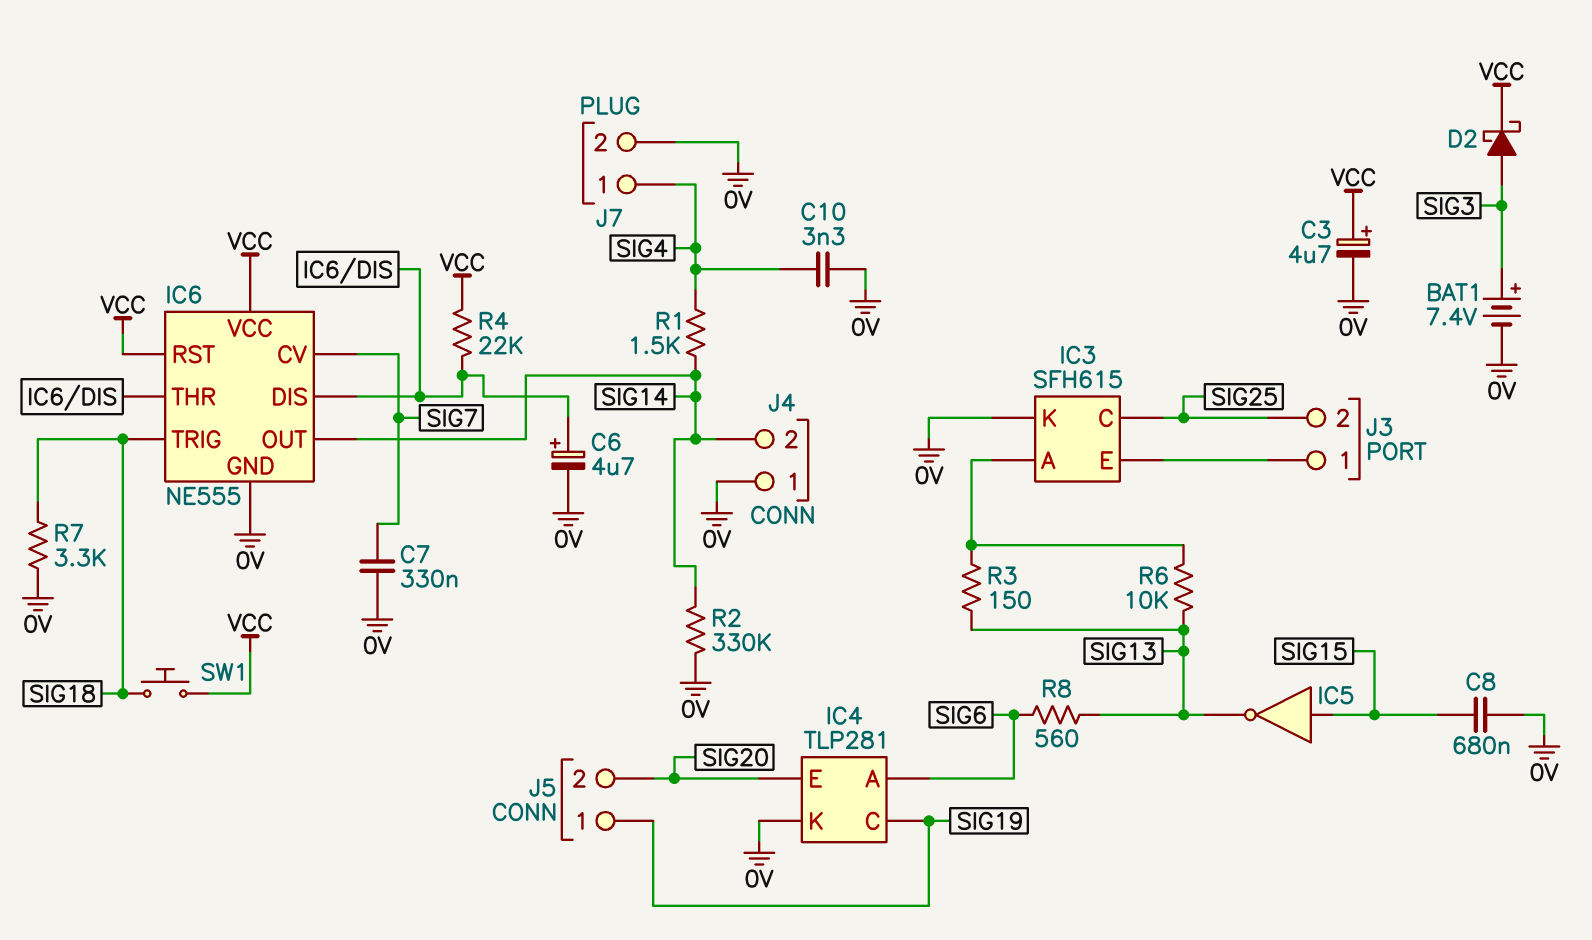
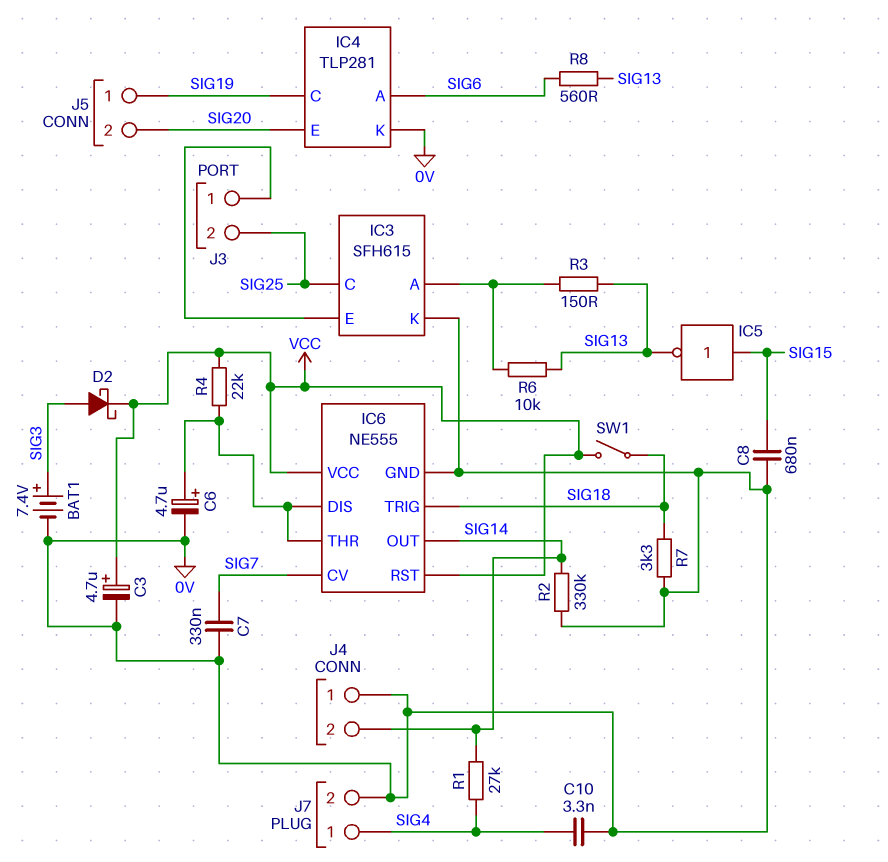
R1: 1.5k (SIG4, SIG14) -> 27k (SIG4, SIG14)
SW1: button (SIG18, VCC) -> switch (SIG18, VCC)

